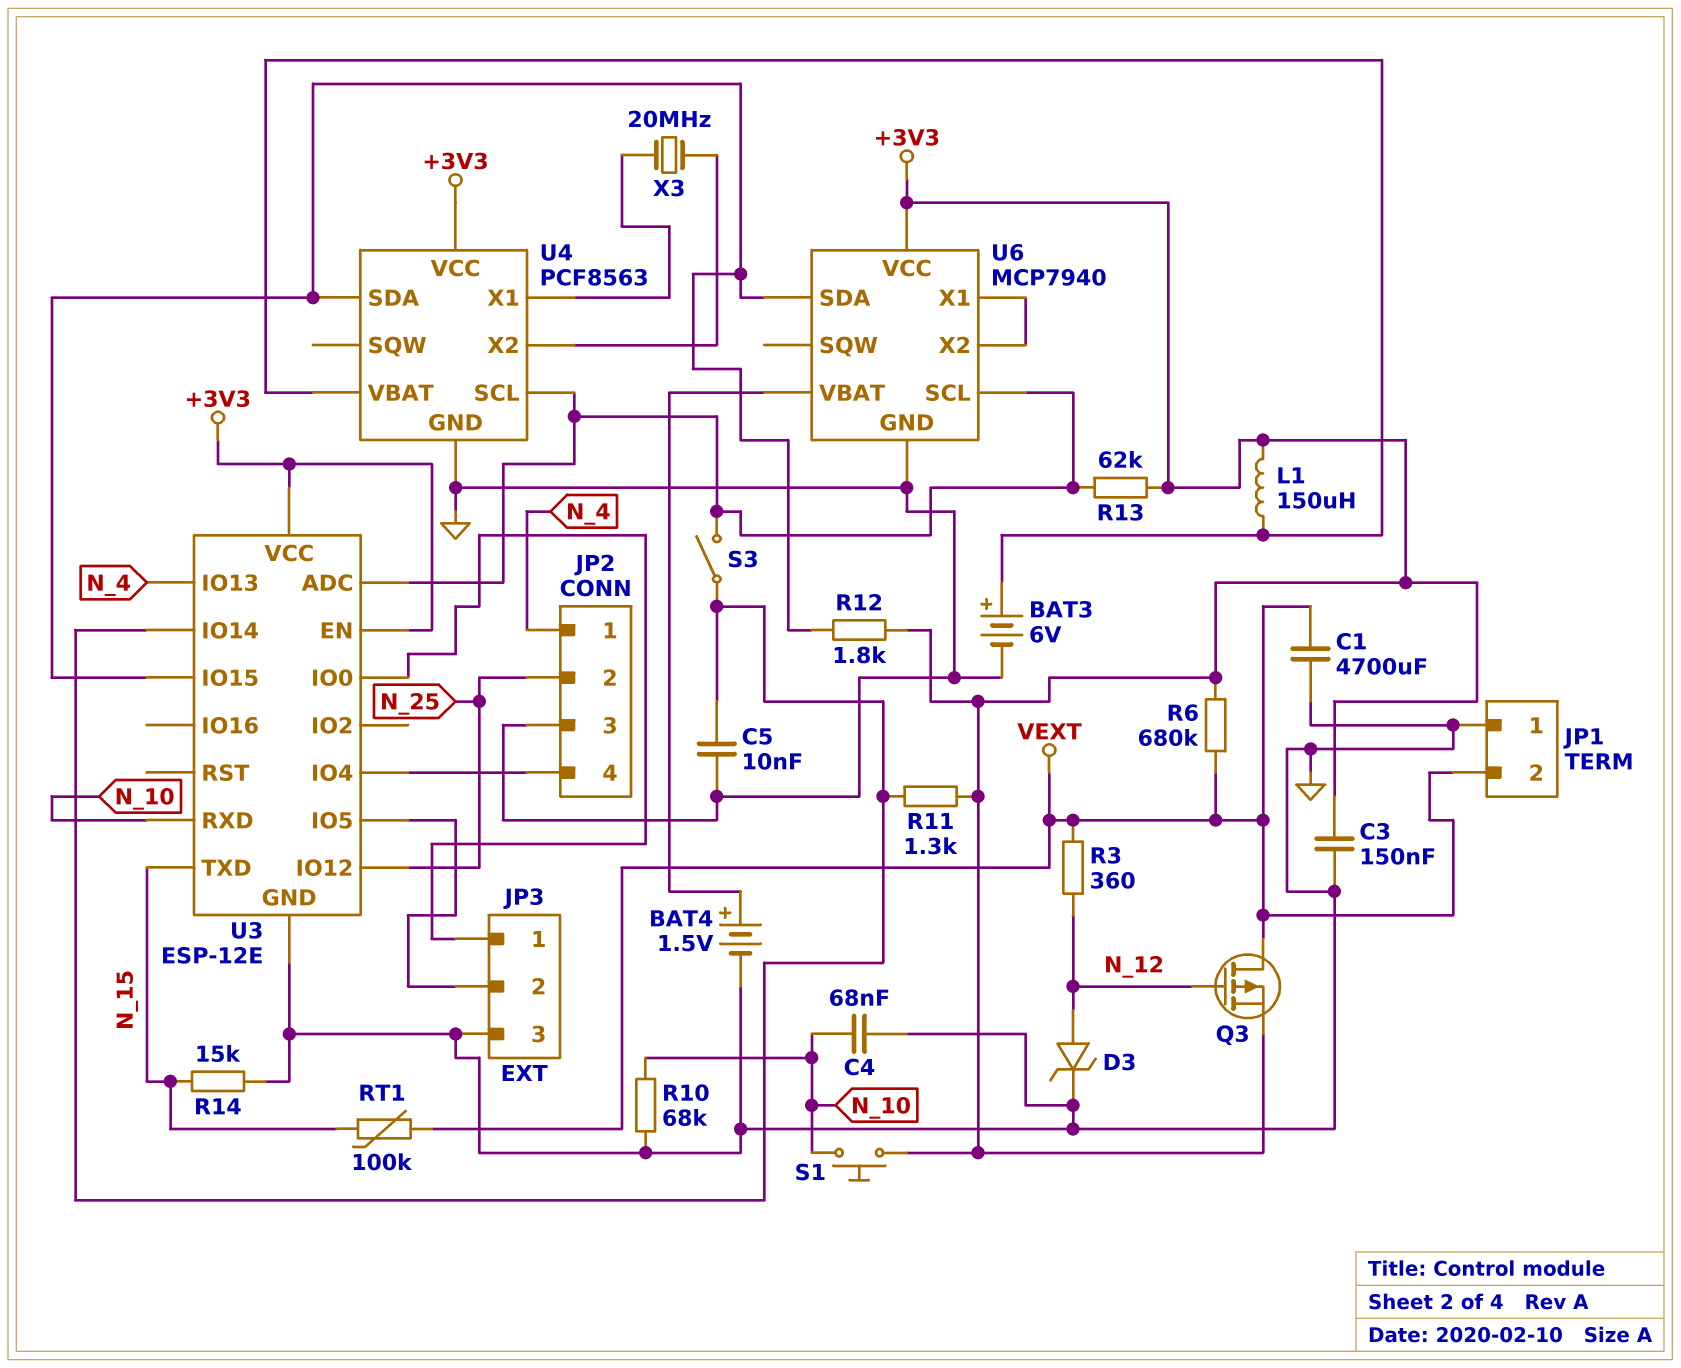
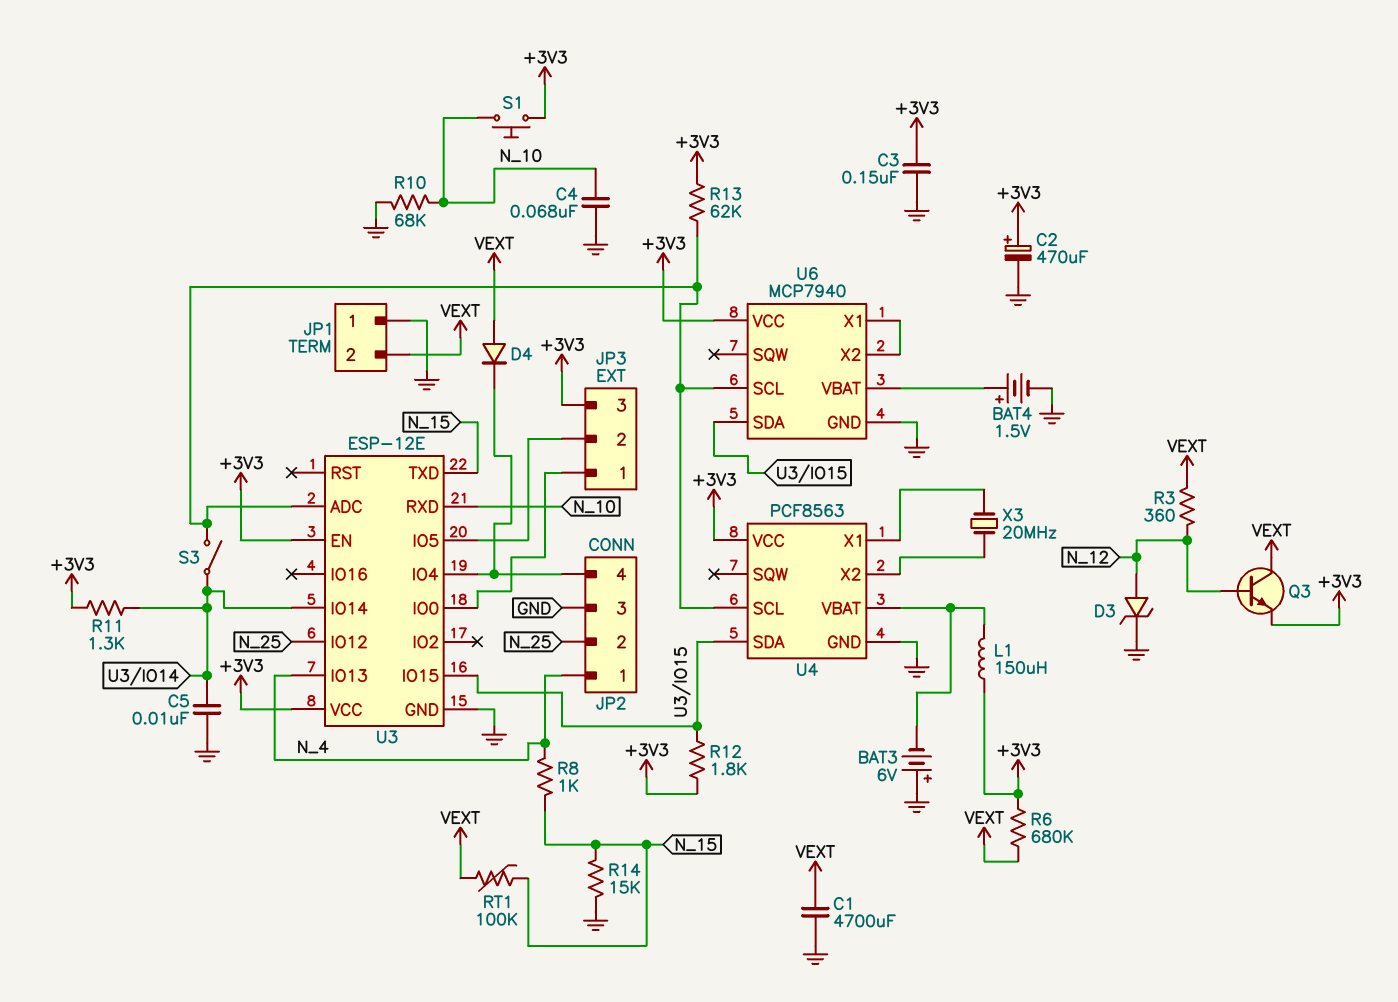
BAT3: 6V (plus U4/VBAT, minus GND) -> 6V (plus GND, minus U4/VBAT)
C2: none -> 470uF (plus +3V3, minus GND)
D4: none -> diode (A VEXT, K JP2/4)
JP3 pin 3: GND -> +3V3
Q3: PMOS (G N_12, D VEXT, S +3V3) -> NPN (B N_12, C VEXT, E +3V3)
R8: none -> 1k (N_4, N_15)

